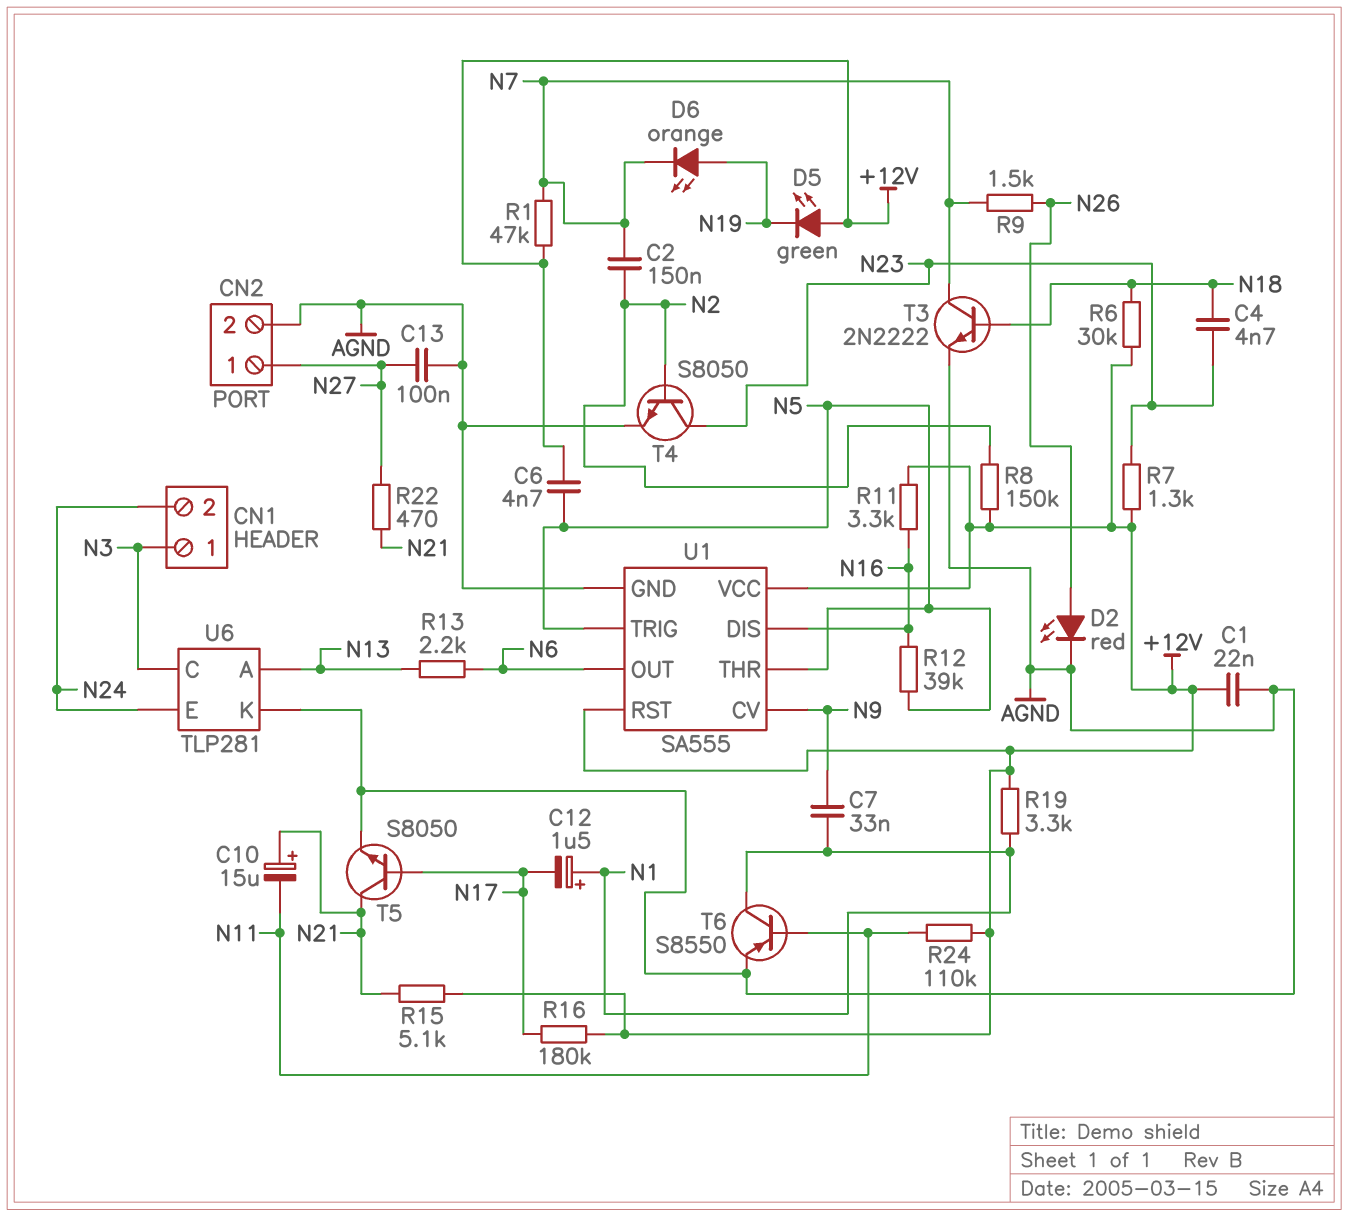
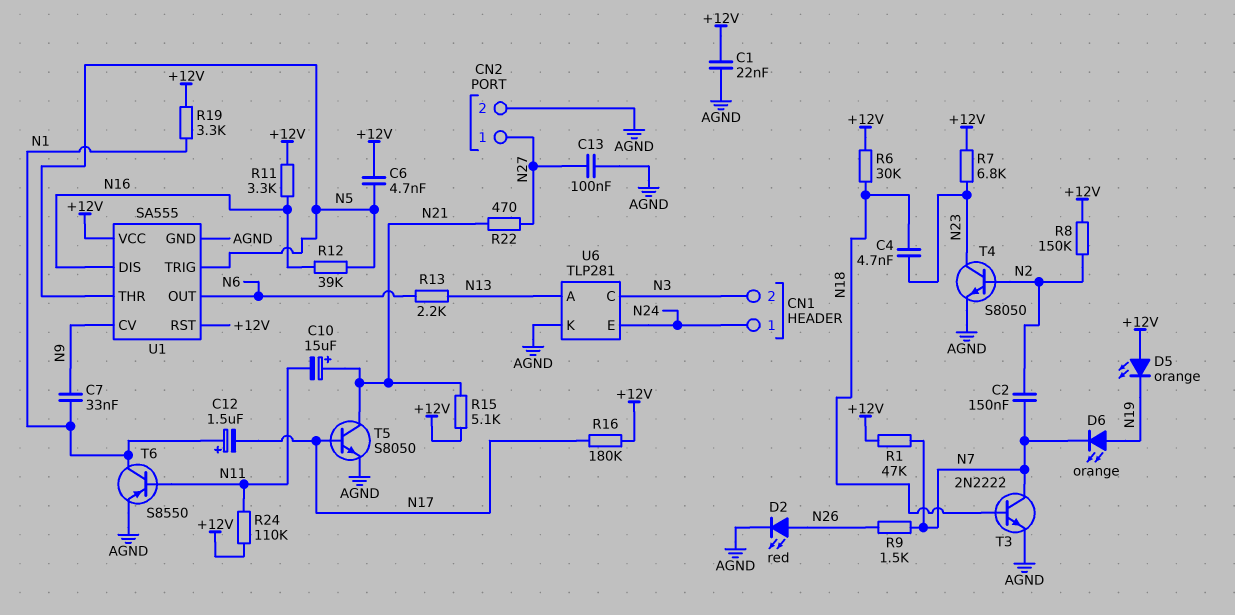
CN1 pin 1: N3 -> N24
CN1 pin 2: N24 -> N3
D5: LED green (A +12V, K N19) -> LED orange (A +12V, K N19)
R7: 1.3k (+12V, N23) -> 6.8k (+12V, N23)

